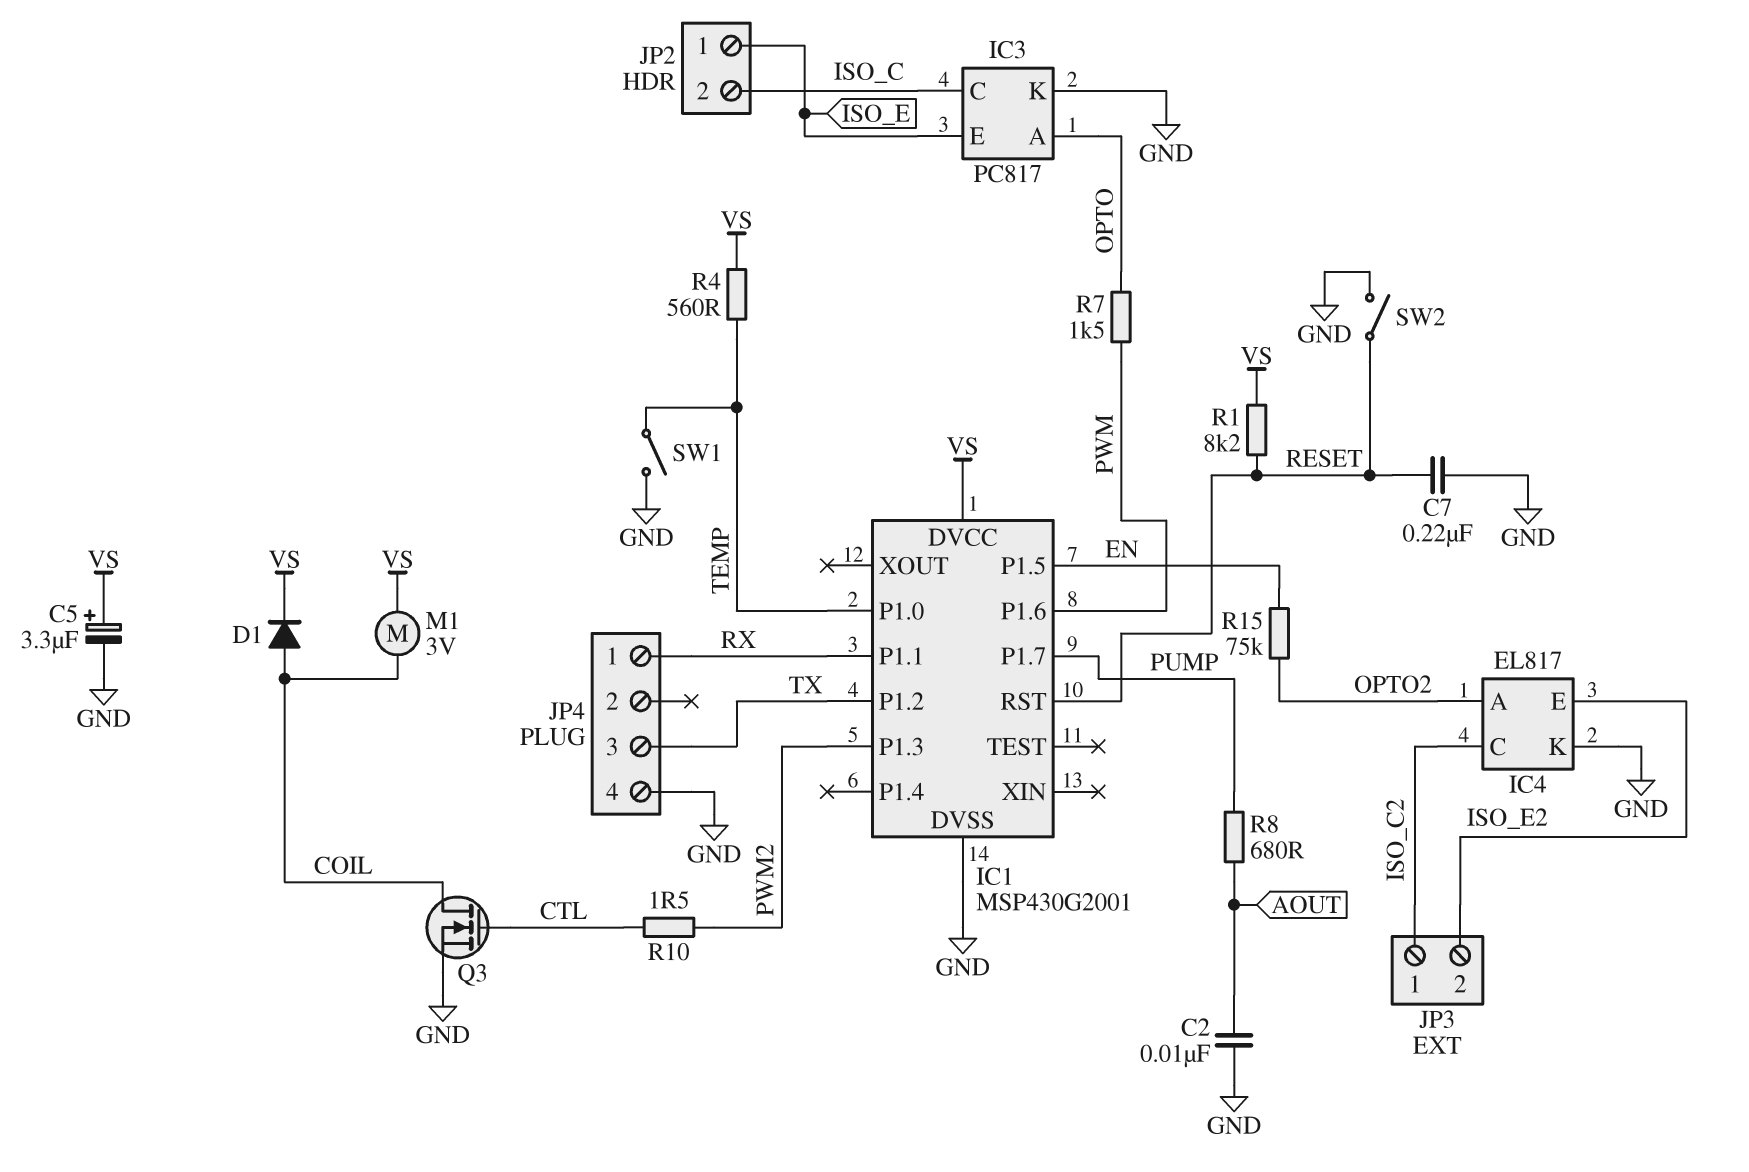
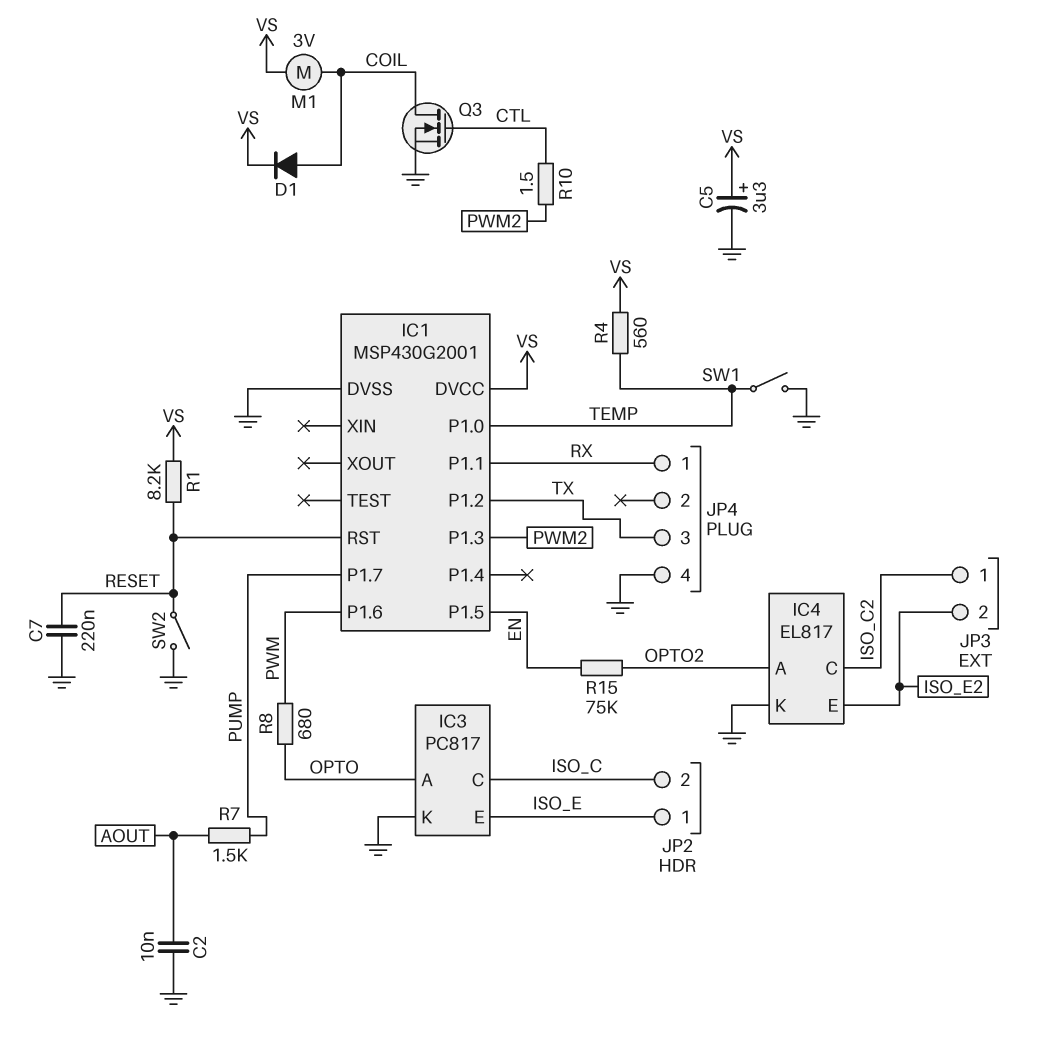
R7: 1.5k (OPTO, PWM) -> 1.5k (AOUT, PUMP)
R8: 680 (AOUT, PUMP) -> 680 (OPTO, PWM)

